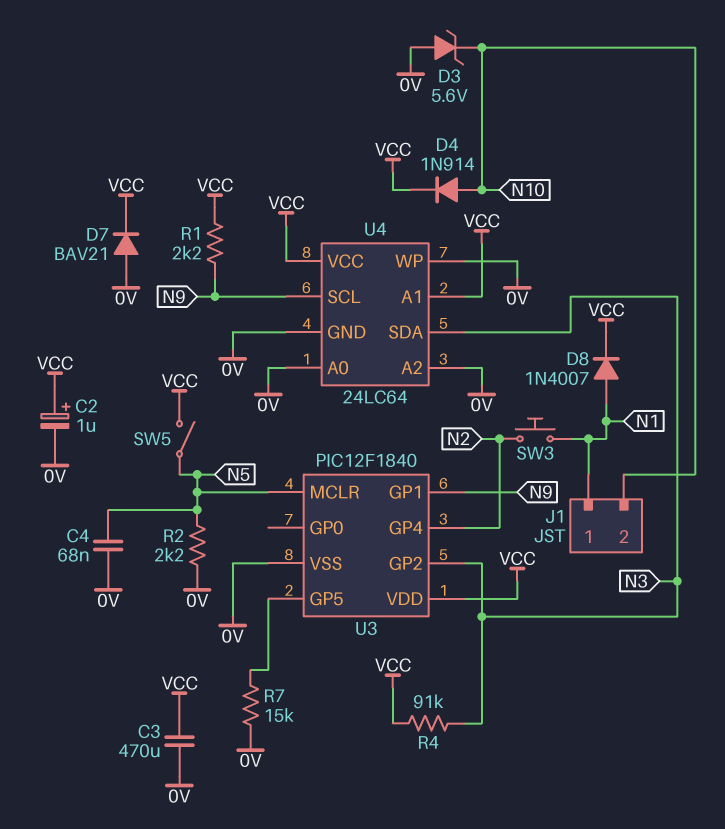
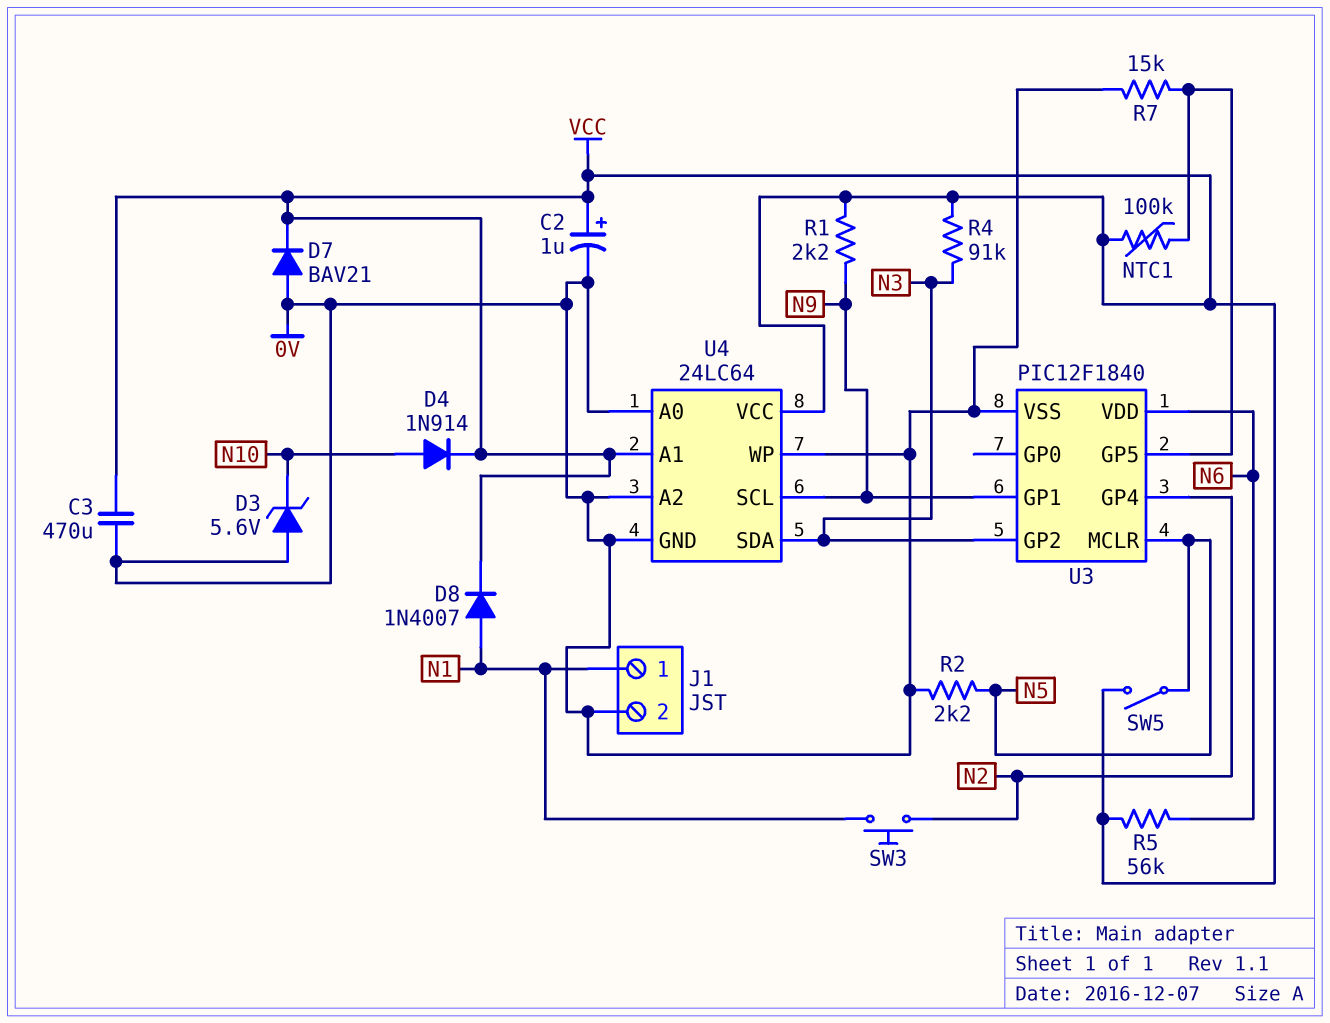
C4: 68nF (0V, N5) -> none
J1 pin 2: N10 -> 0V
NTC1: none -> 100k (U3/GP5, VCC)
R5: none -> 56k (N6, VCC)
U3 pin VDD: VCC -> N6

